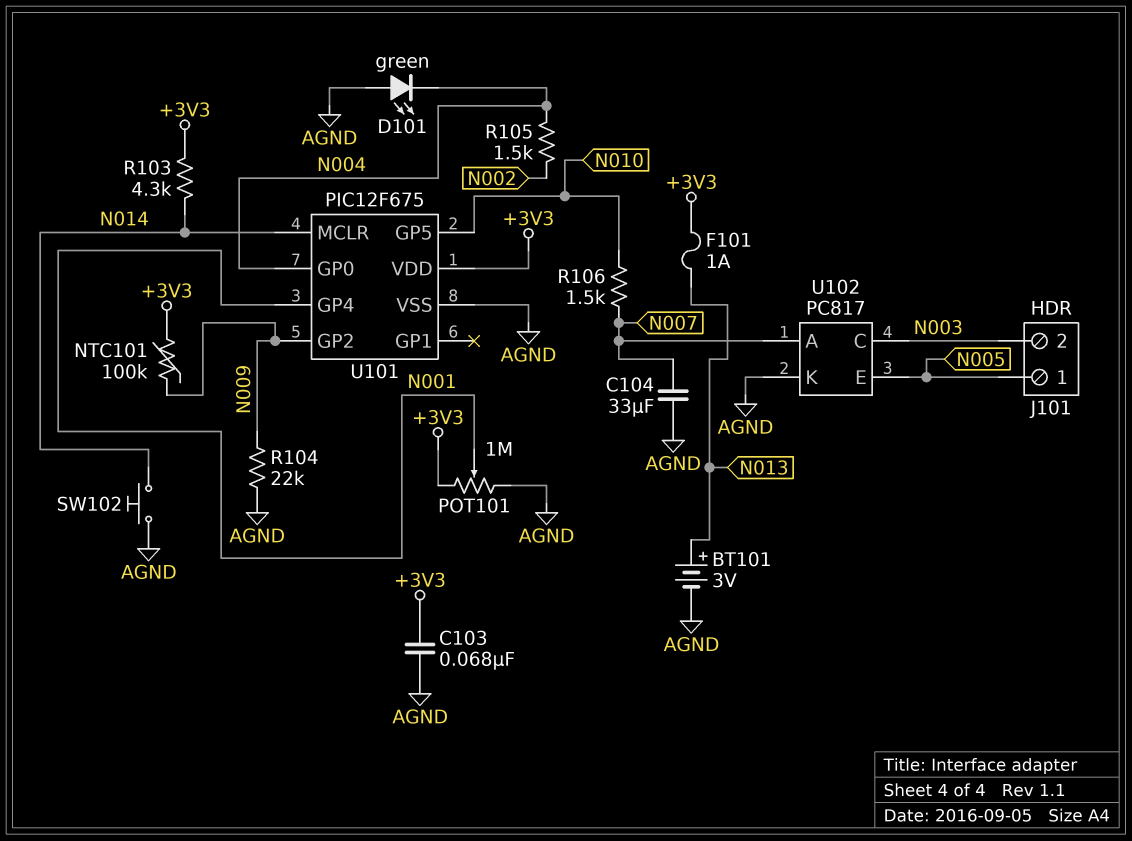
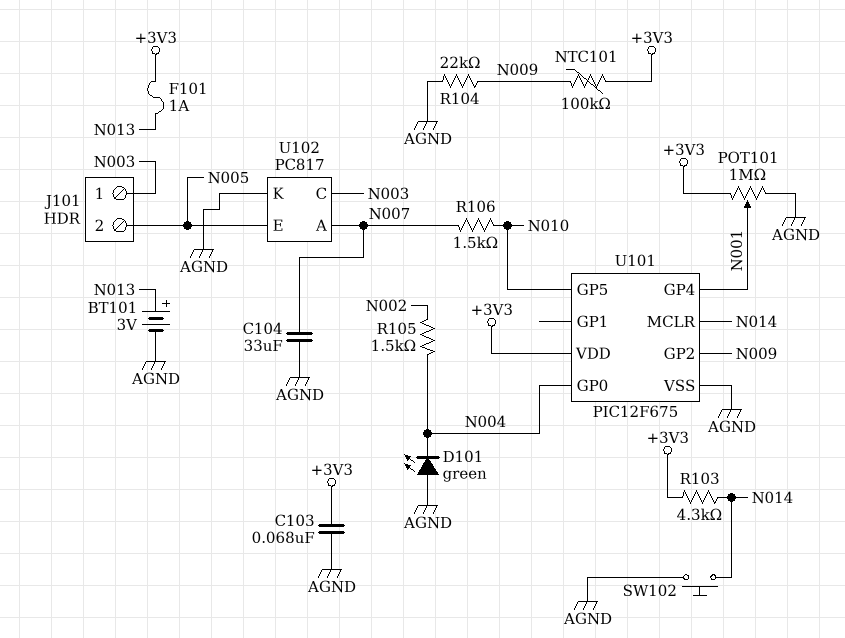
J101 pin 1: N005 -> N003
J101 pin 2: N003 -> N005

